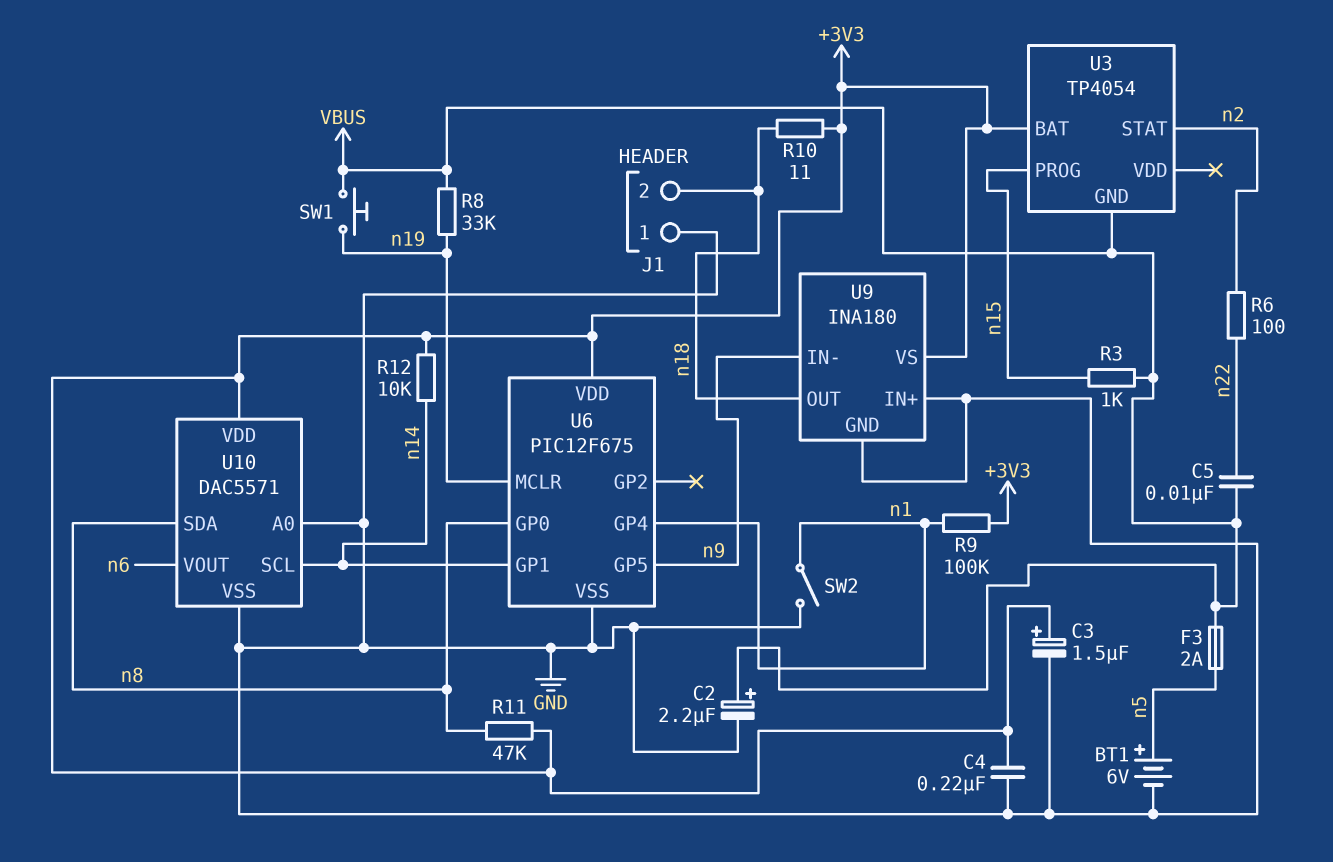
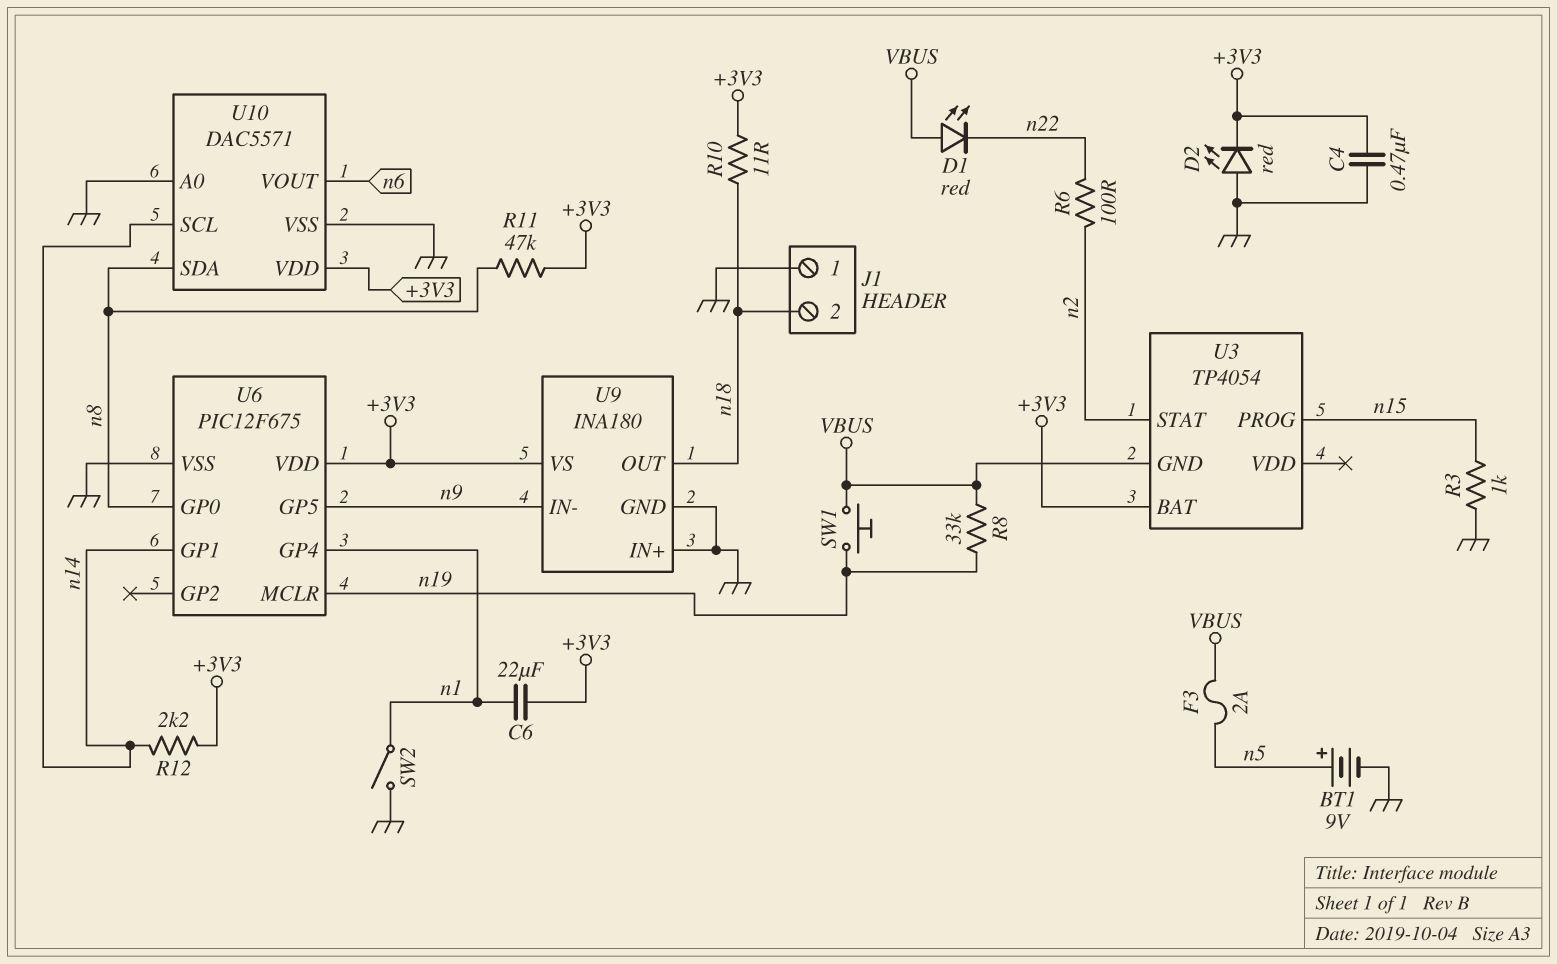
BT1: 6V (plus n5, minus GND) -> 9V (plus n5, minus GND)
C2: 2.2uF (plus VBUS, minus GND) -> none
C3: 1.5uF (plus +3V3, minus GND) -> none
C4: 220nF (+3V3, GND) -> 470nF (+3V3, GND)
C5: 10nF (VBUS, n22) -> none
C6: none -> 22uF (+3V3, n1)
D1: none -> LED red (A VBUS, K n22)
D2: none -> LED red (A GND, K +3V3)
R3: 1k (VBUS, n15) -> 1k (GND, n15)
R9: 100k (+3V3, n1) -> none
R12: 10k (+3V3, n14) -> 2.2k (+3V3, n14)

